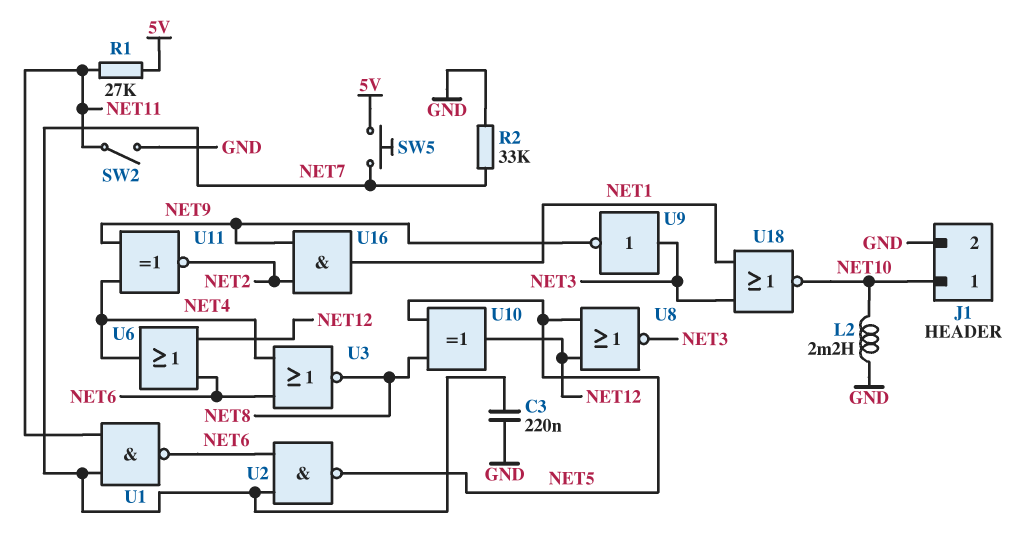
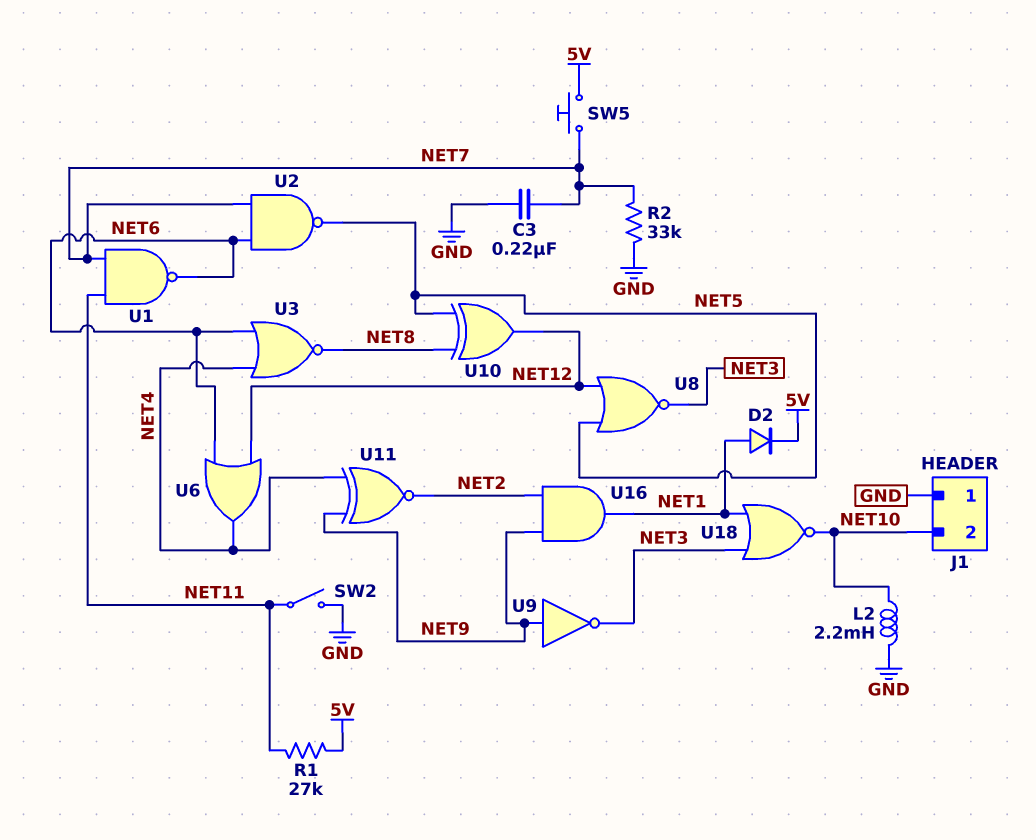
D2: none -> diode (A NET1, K 5V)
J1 pin 1: NET10 -> GND
J1 pin 2: GND -> NET10
U9: NOT (in NET3, out NET9) -> NOT (in NET9, out NET3)

